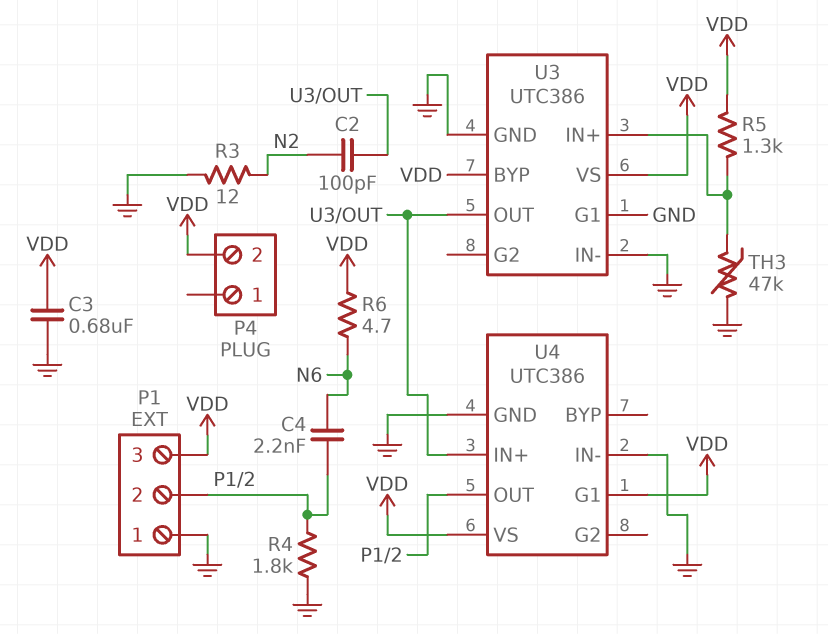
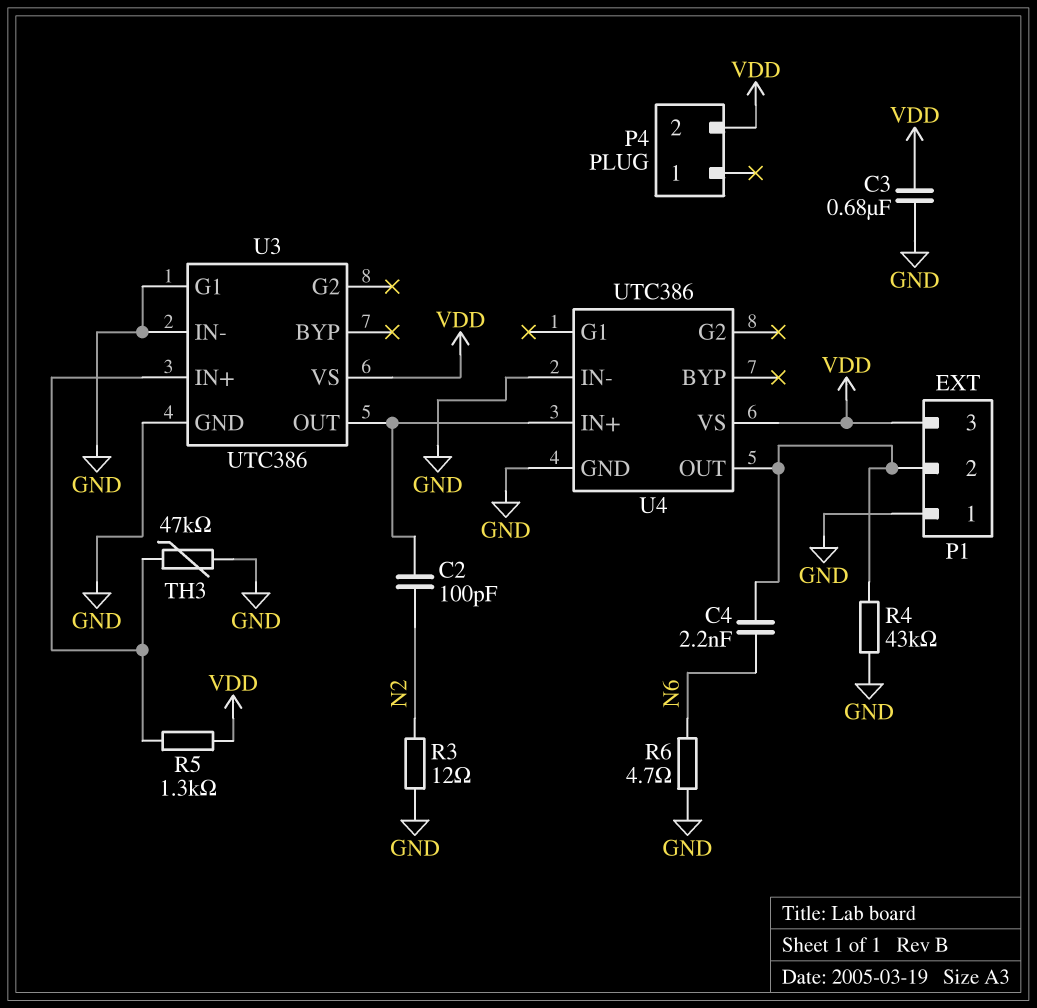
R4: 1.8k (GND, P1/2) -> 43k (GND, P1/2)
R6: 4.7 (N6, VDD) -> 4.7 (GND, N6)
U3 pin BYP: VDD -> none
U4 pin G1: VDD -> none

